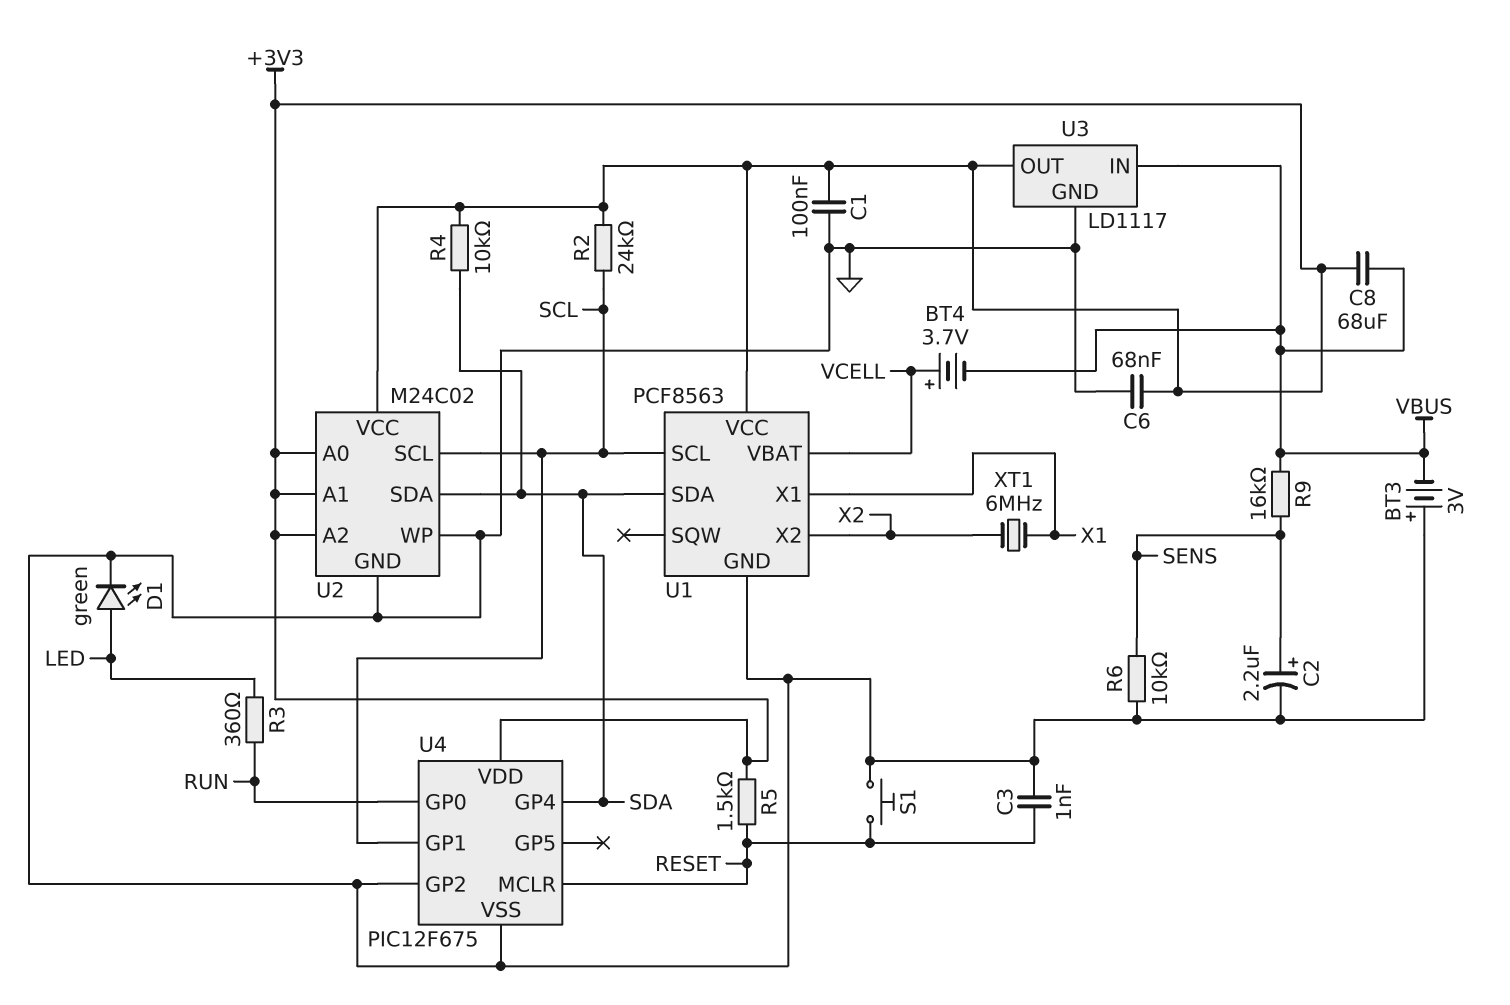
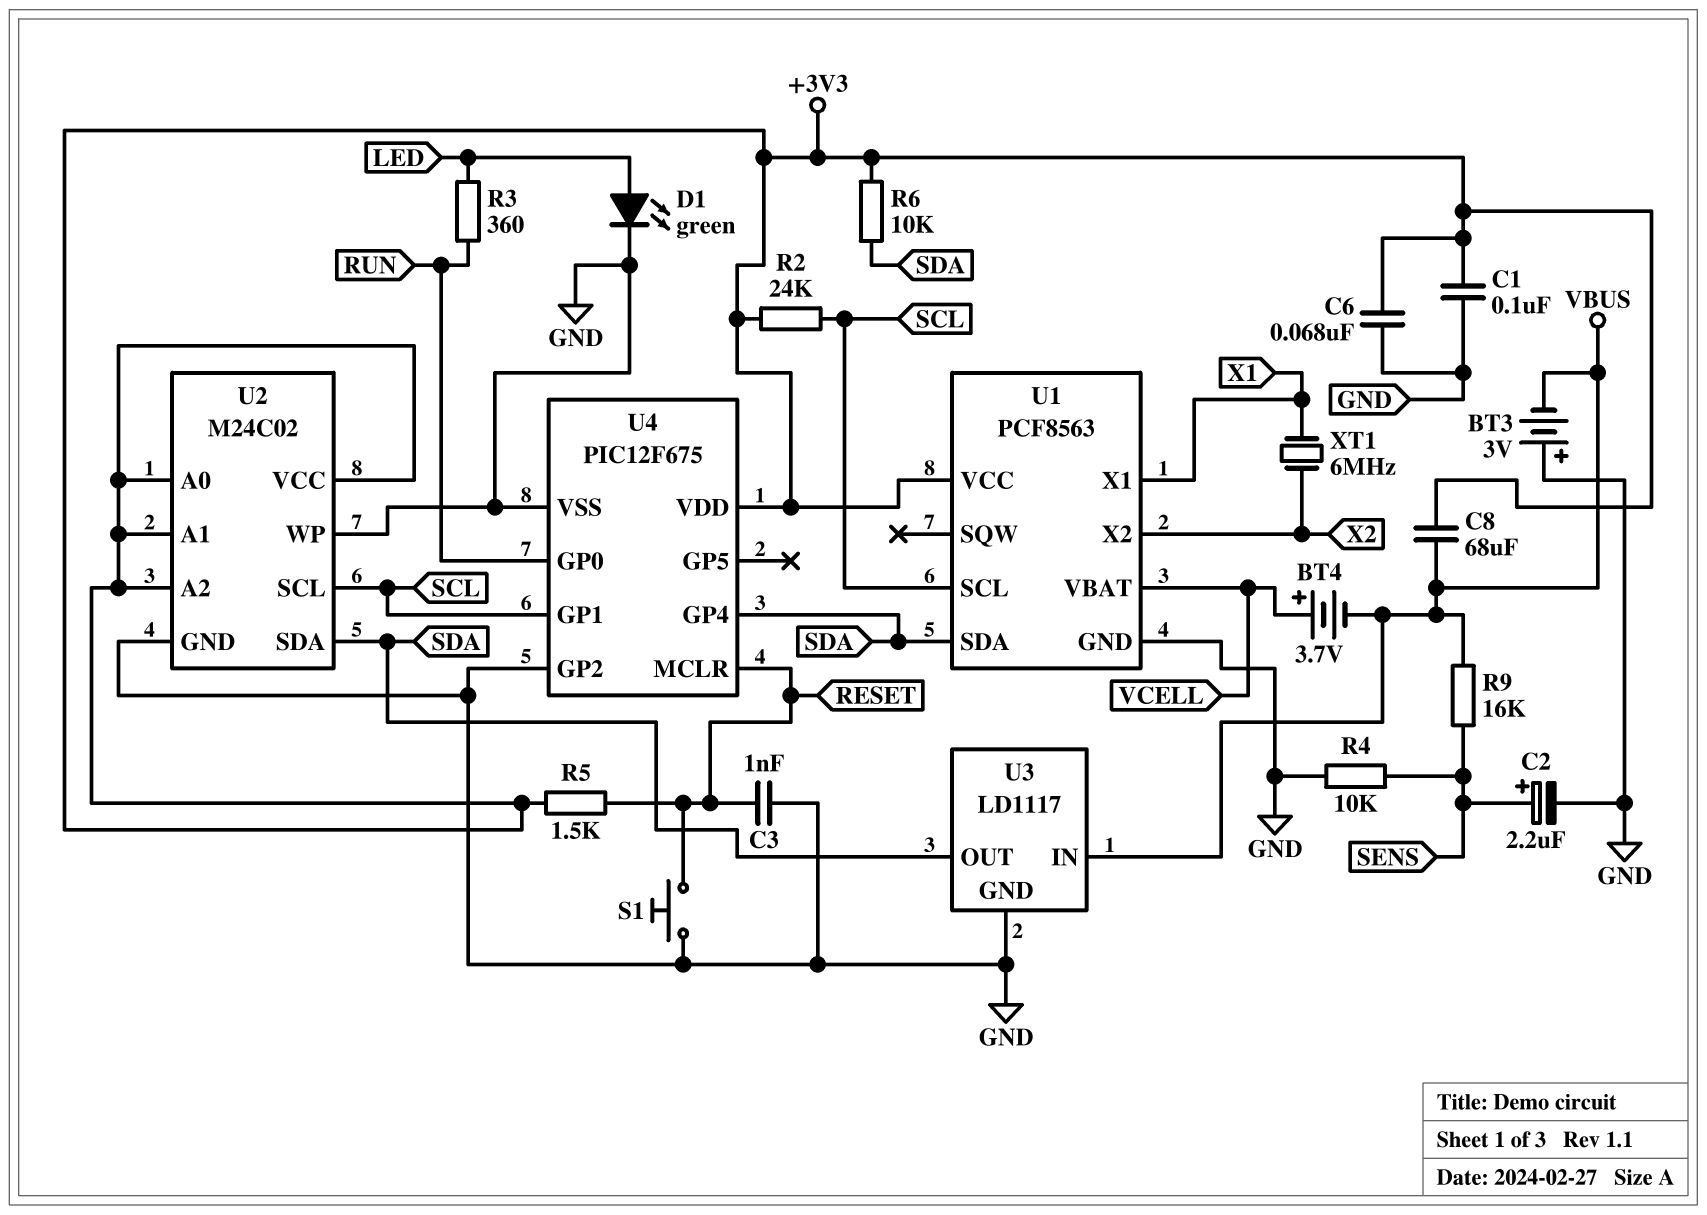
R4: 10k (+3V3, SDA) -> 10k (GND, SENS)
R6: 10k (GND, SENS) -> 10k (+3V3, SDA)
U3 pin OUT: +3V3 -> SDA

